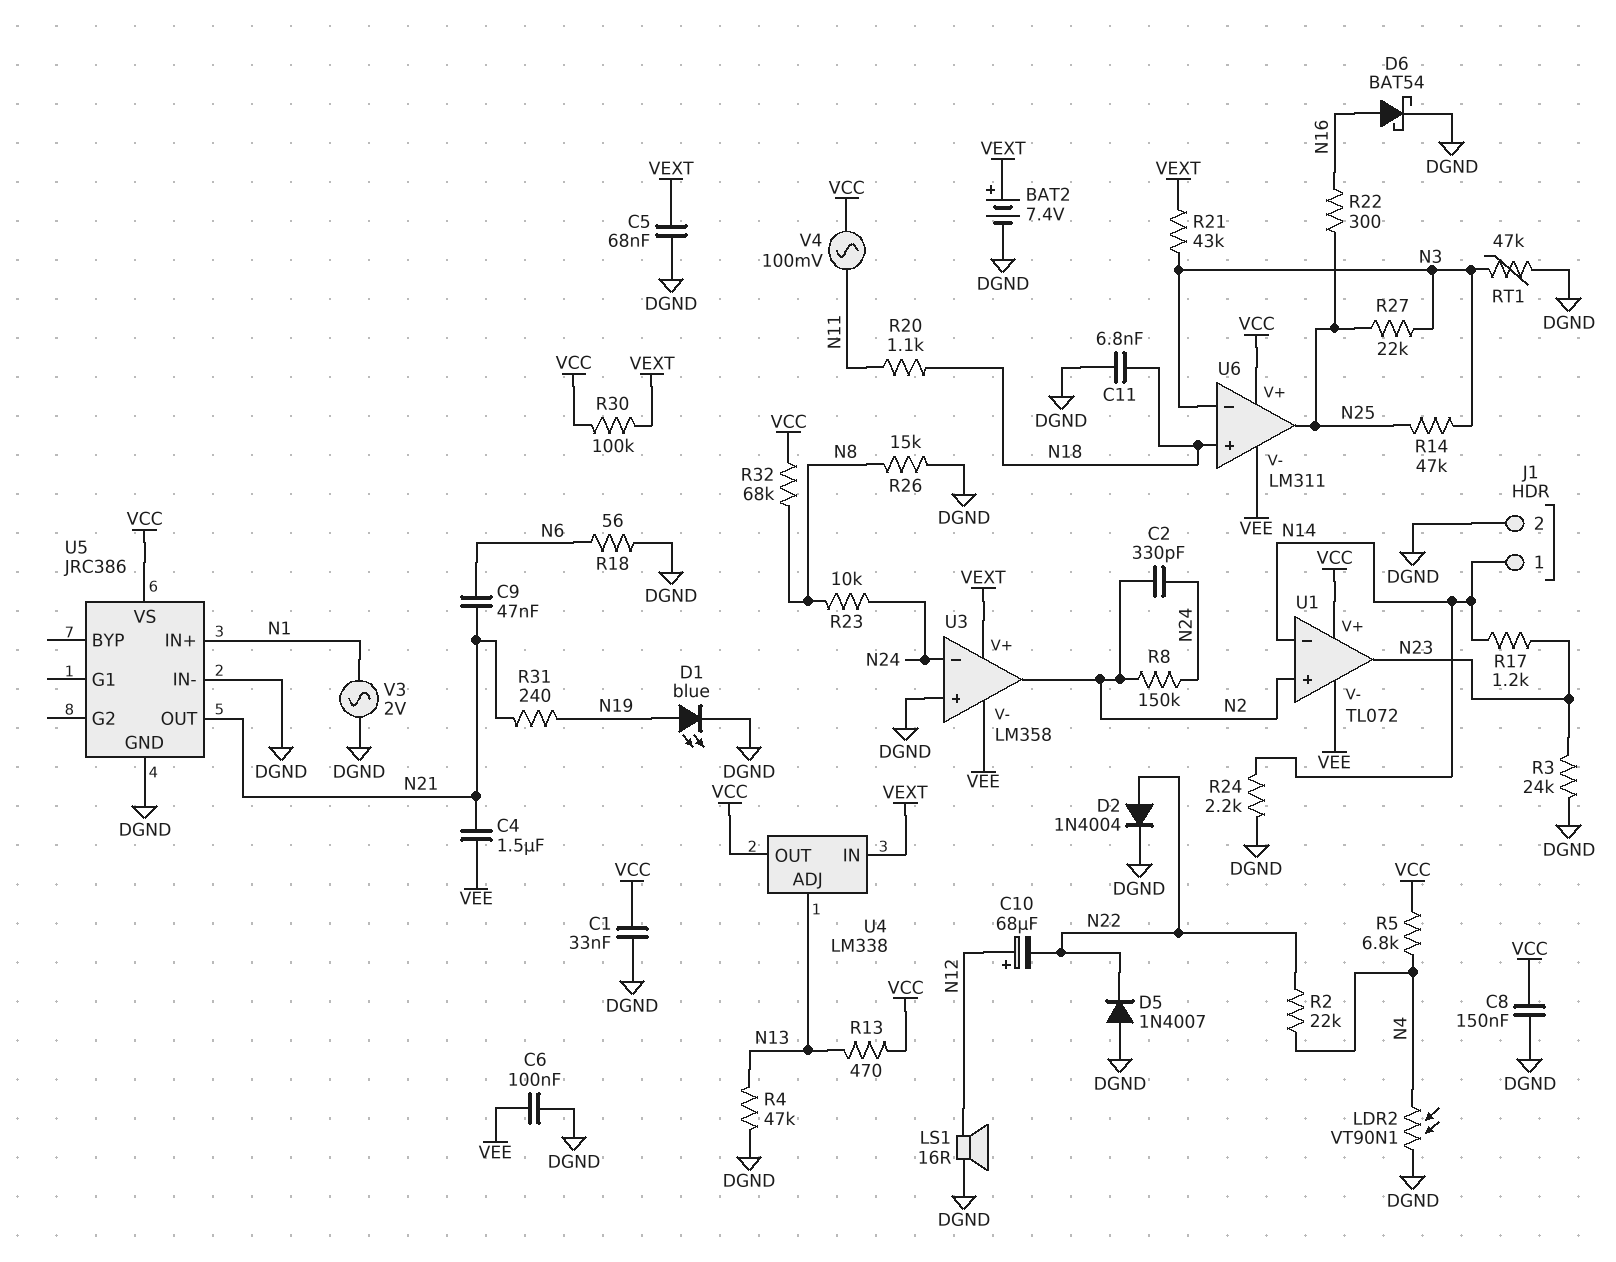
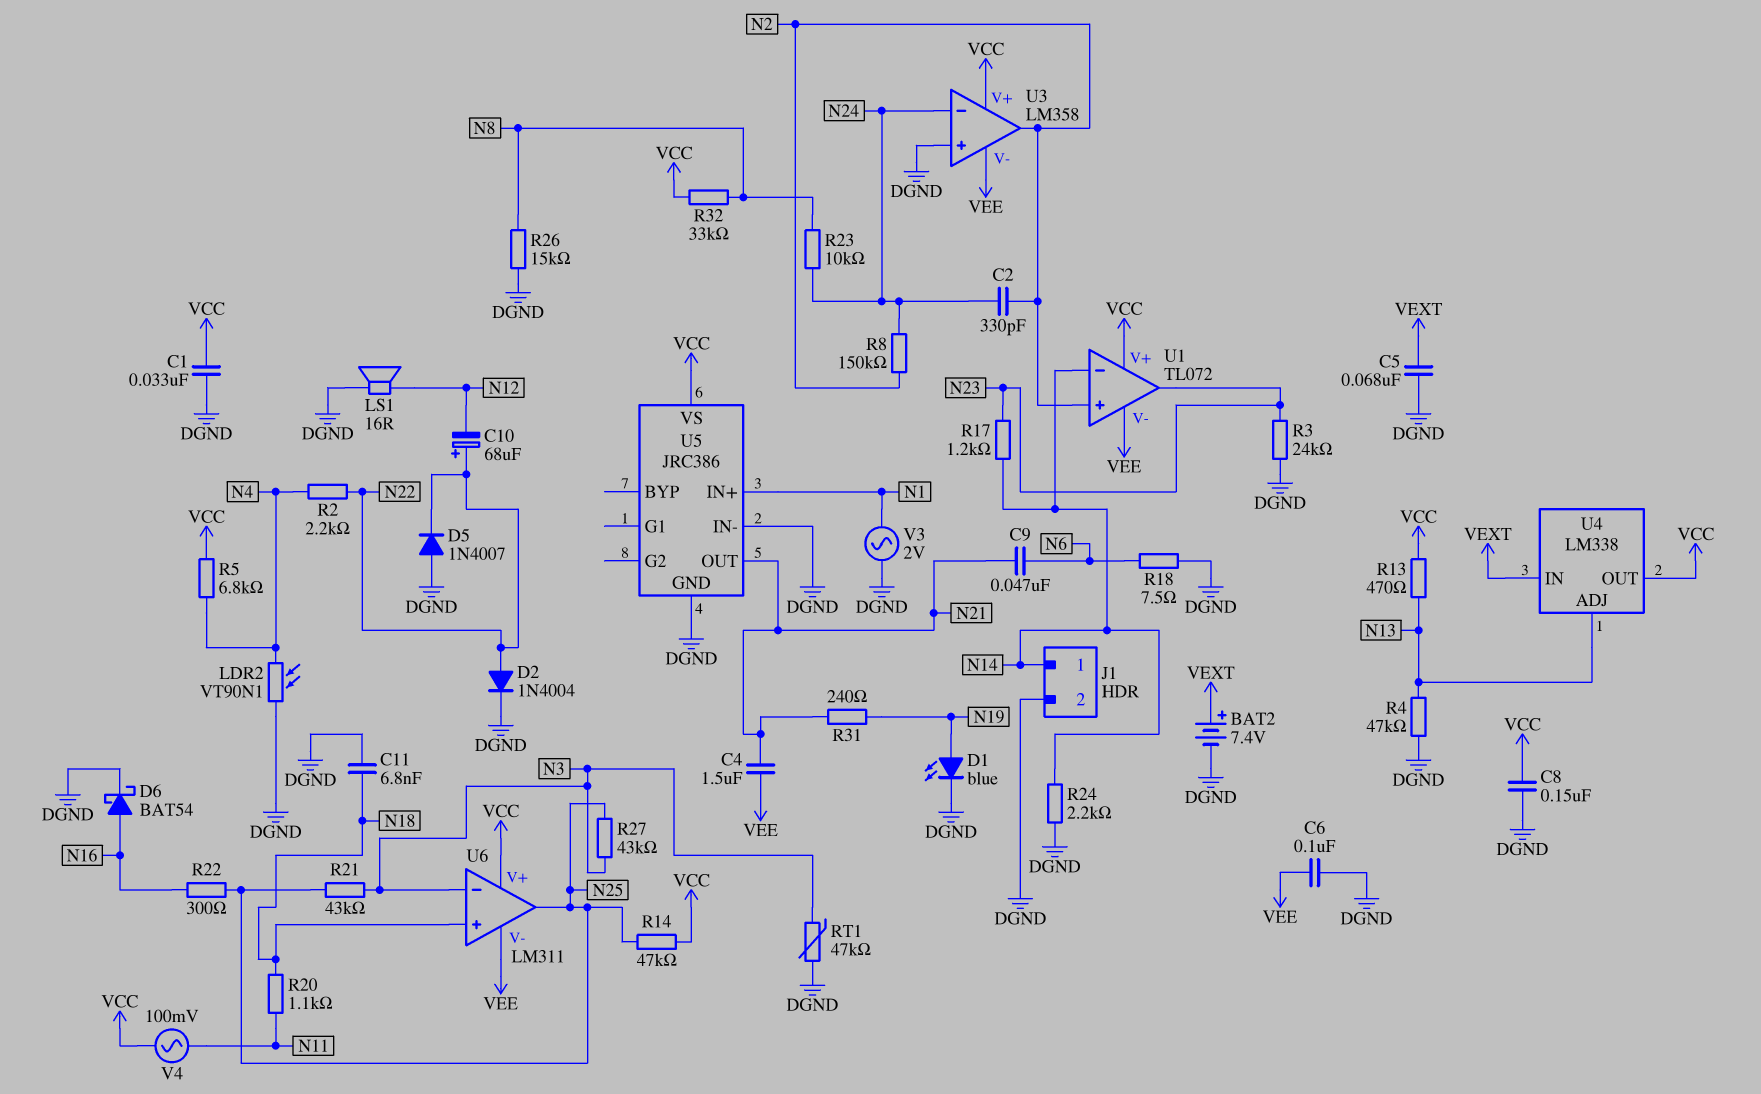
C10: 68uF (plus N12, minus N22) -> 68uF (plus N22, minus N12)
R2: 22k (N4, N22) -> 2.2k (N4, N22)
R14: 47k (N3, N25) -> 47k (N25, VCC)
R18: 56 (DGND, N6) -> 7.5 (DGND, N6)
R21: 43k (N3, VEXT) -> 43k (N3, N25)
R27: 22k (N3, N25) -> 43k (N3, N25)
R30: 100k (VCC, VEXT) -> none
R32: 68k (N8, VCC) -> 33k (N8, VCC)
U3 pin V+: VEXT -> VCC

